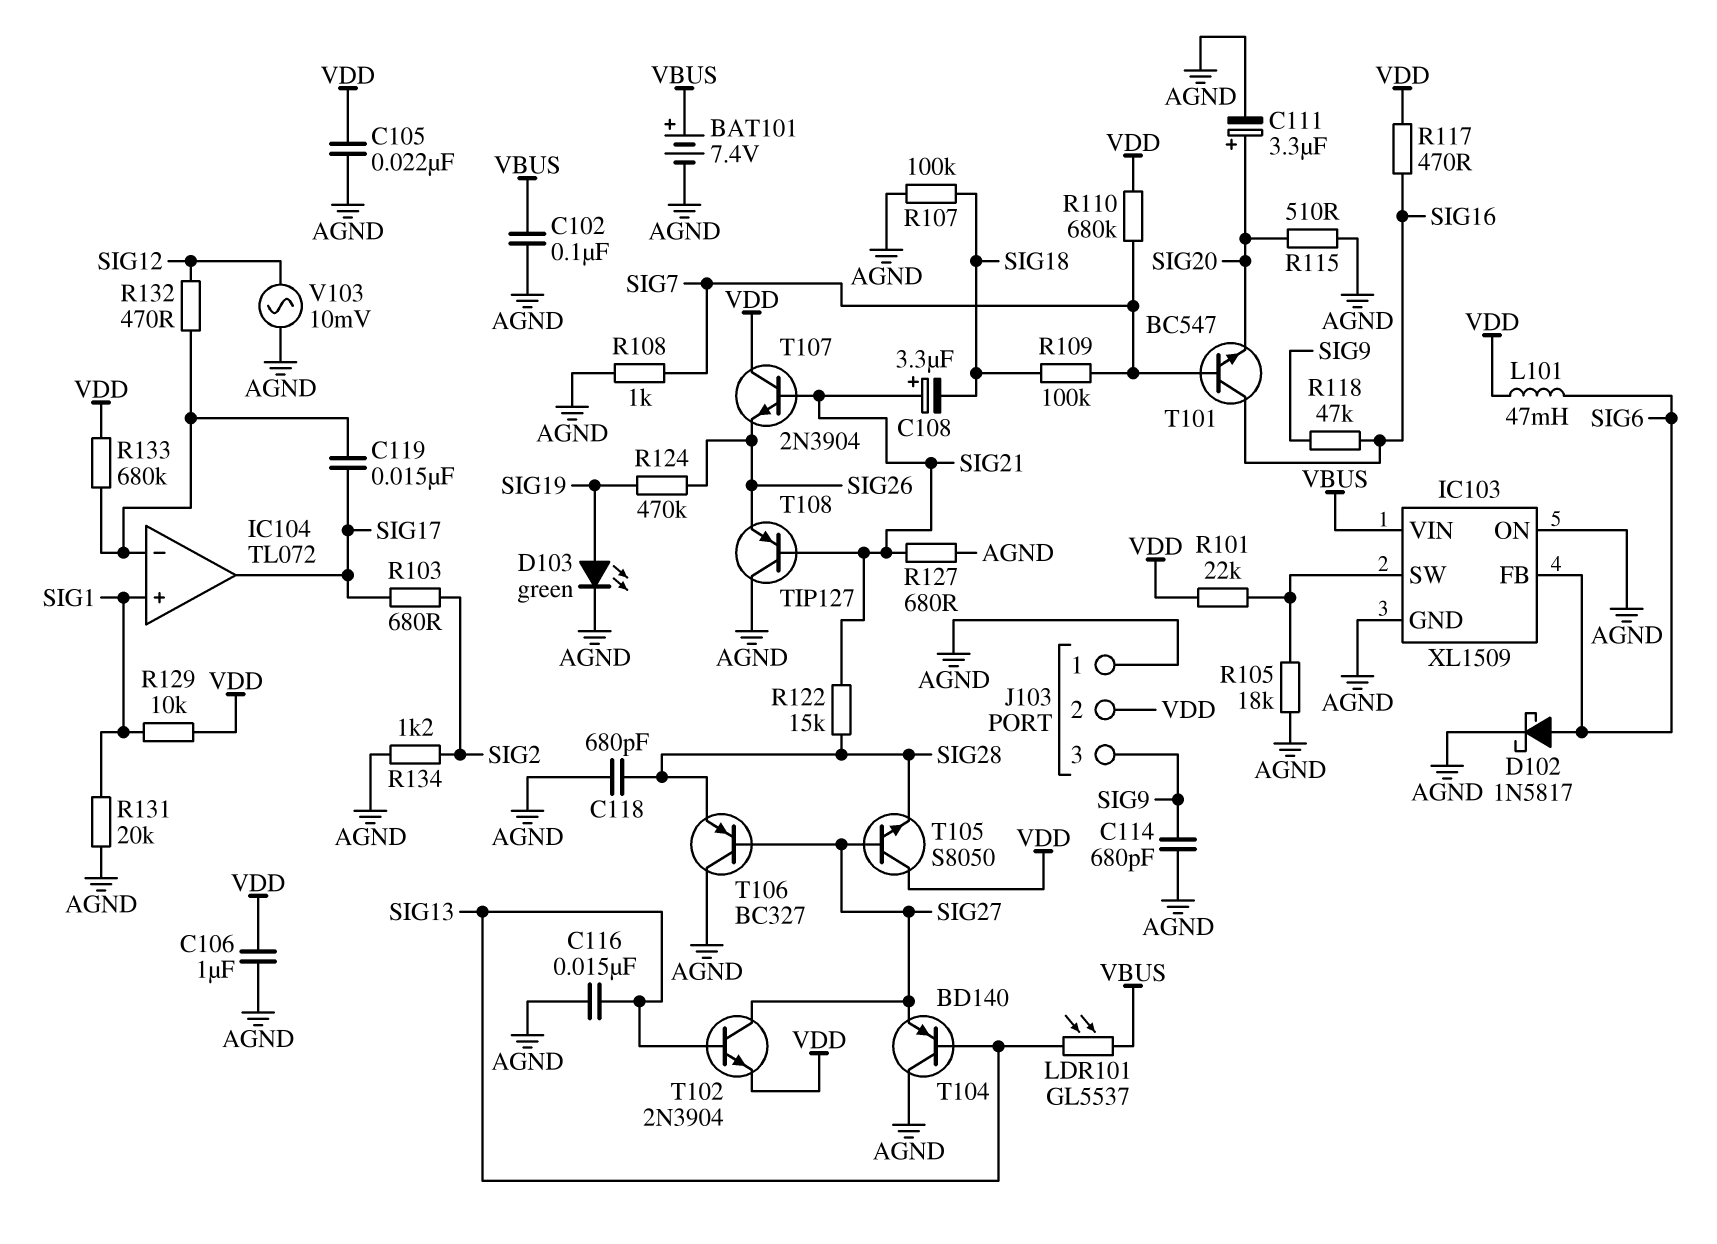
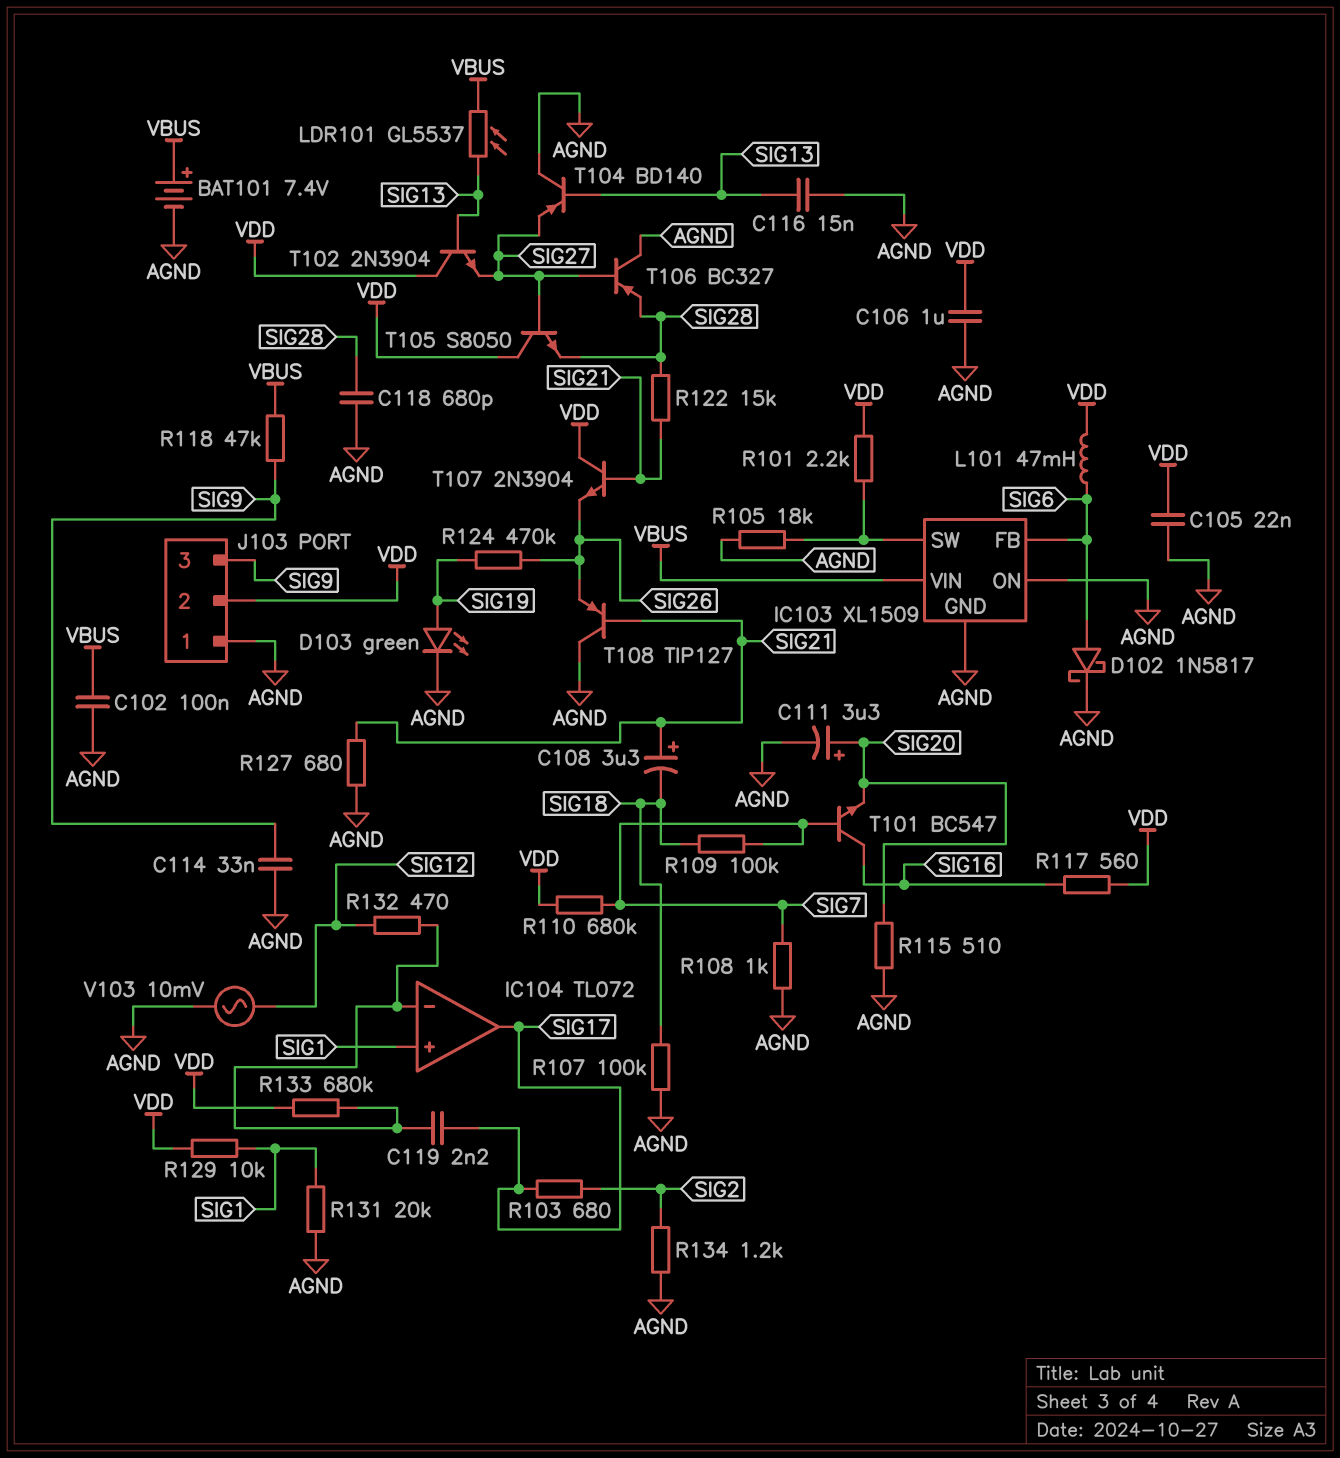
C114: 680pF (AGND, SIG9) -> 33nF (AGND, SIG9)
C119: 15nF (IC104/in-, SIG17) -> 2.2nF (IC104/in-, SIG17)
R101: 22k (IC103/SW, VDD) -> 2.2k (IC103/SW, VDD)
R117: 470 (SIG16, VDD) -> 560 (SIG16, VDD)
R118: 47k (SIG9, SIG16) -> 47k (SIG9, VBUS)
T102: NPN 2N3904 (B SIG13, C SIG27, E VDD) -> NPN 2N3904 (B SIG13, C VDD, E SIG27)

